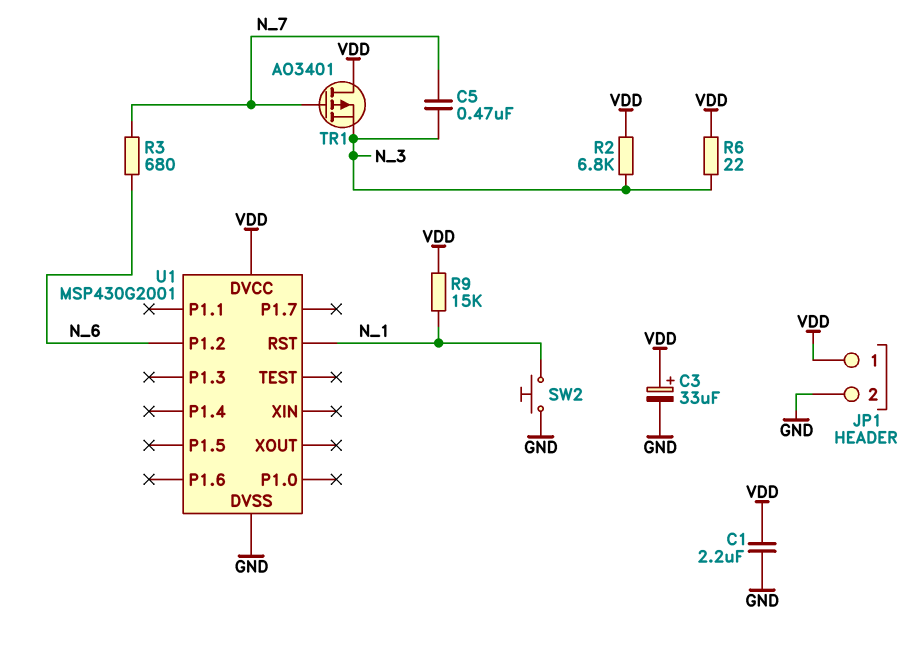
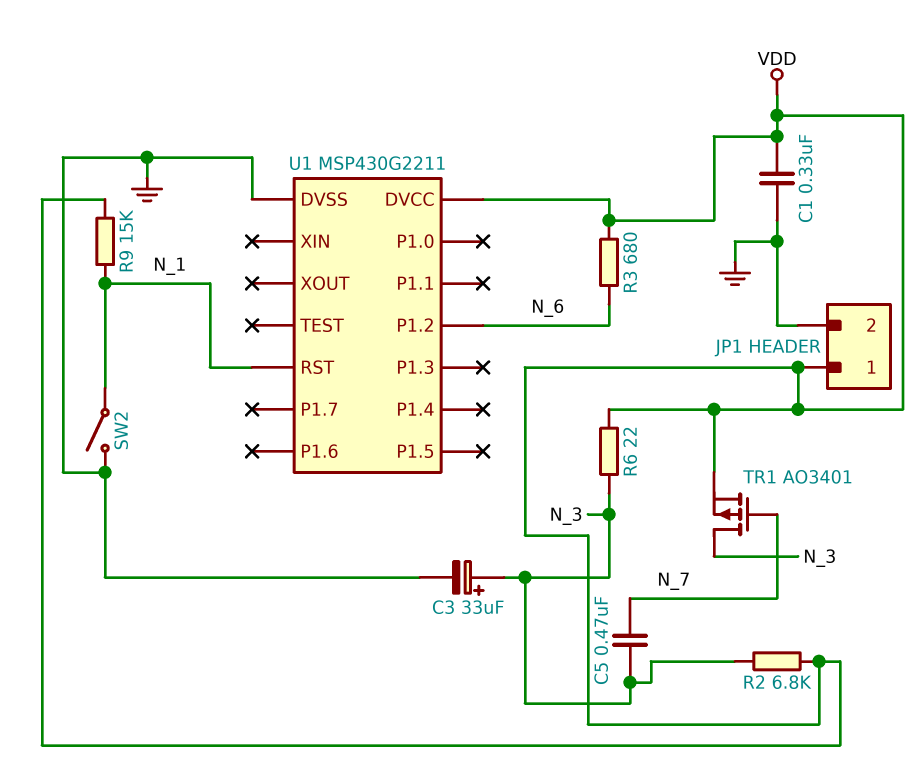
C1: 2.2uF (GND, VDD) -> 330nF (GND, VDD)
C3: 33uF (plus VDD, minus GND) -> 33uF (plus N_3, minus GND)
R3: 680 (N_6, N_7) -> 680 (N_6, VDD)
SW2: button (GND, N_1) -> switch (GND, N_1)
TR1: PMOS AO3401 (G N_7, D VDD, S N_3) -> PMOS AO3401 (G N_7, D N_3, S VDD)
U1: MSP430G2001 -> MSP430G2211

